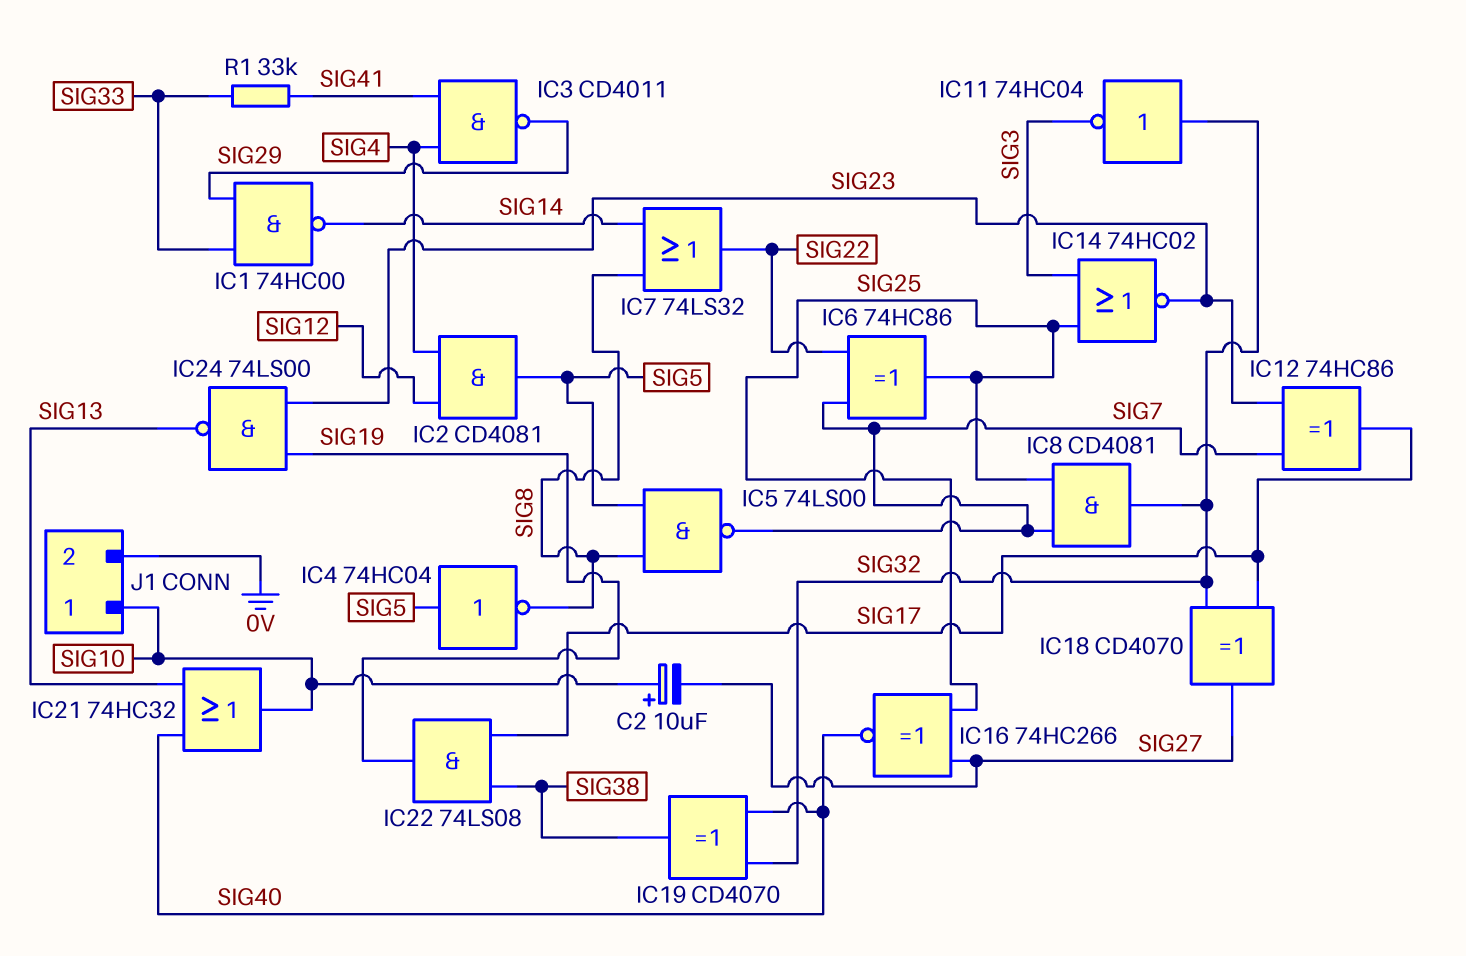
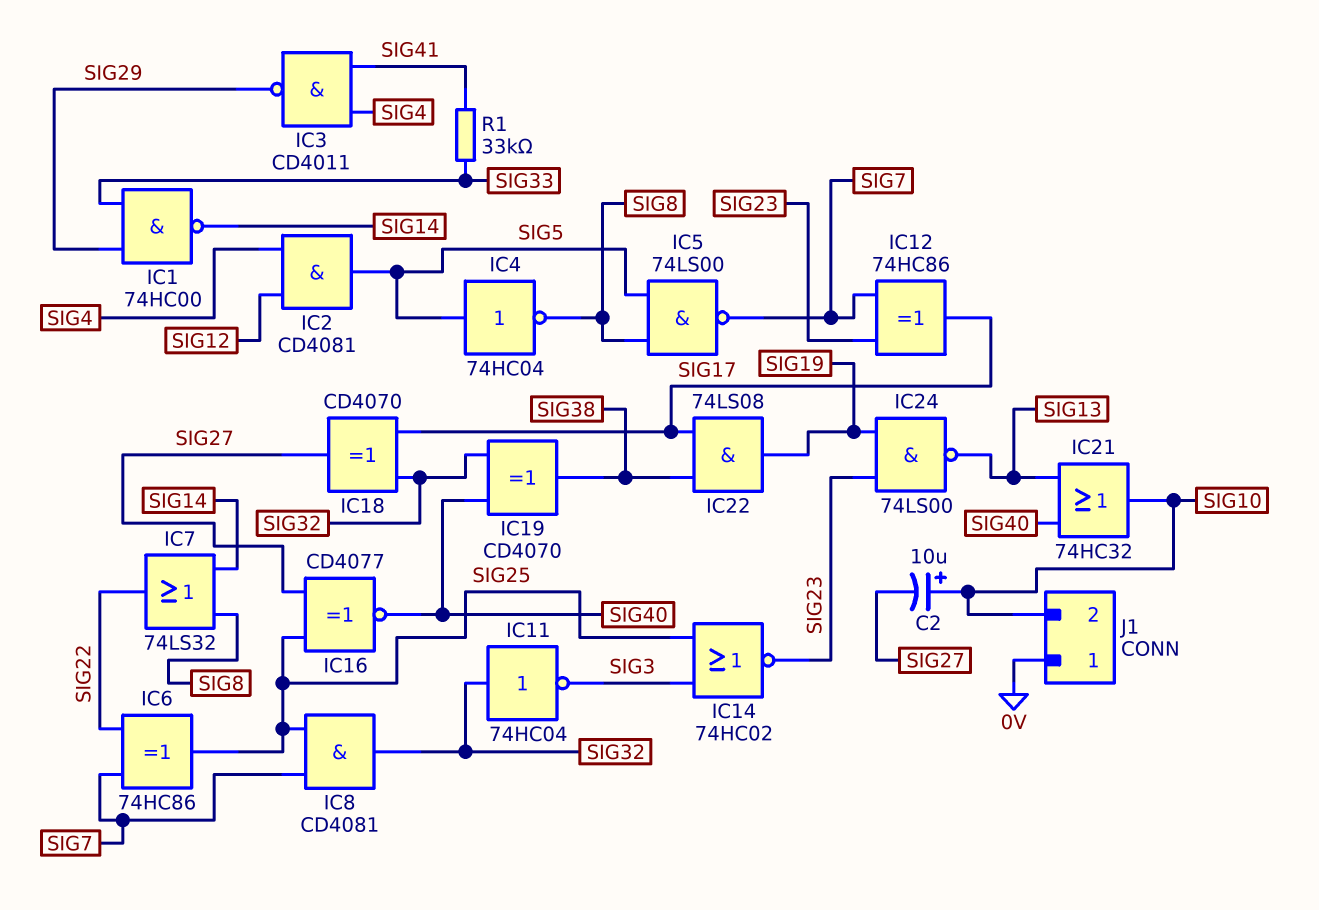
IC16: XNOR 74HC266 (in SIG25, in SIG27, out SIG40) -> XNOR CD4077 (in SIG25, in SIG27, out SIG40)
J1 pin 1: SIG10 -> 0V
J1 pin 2: 0V -> SIG10

